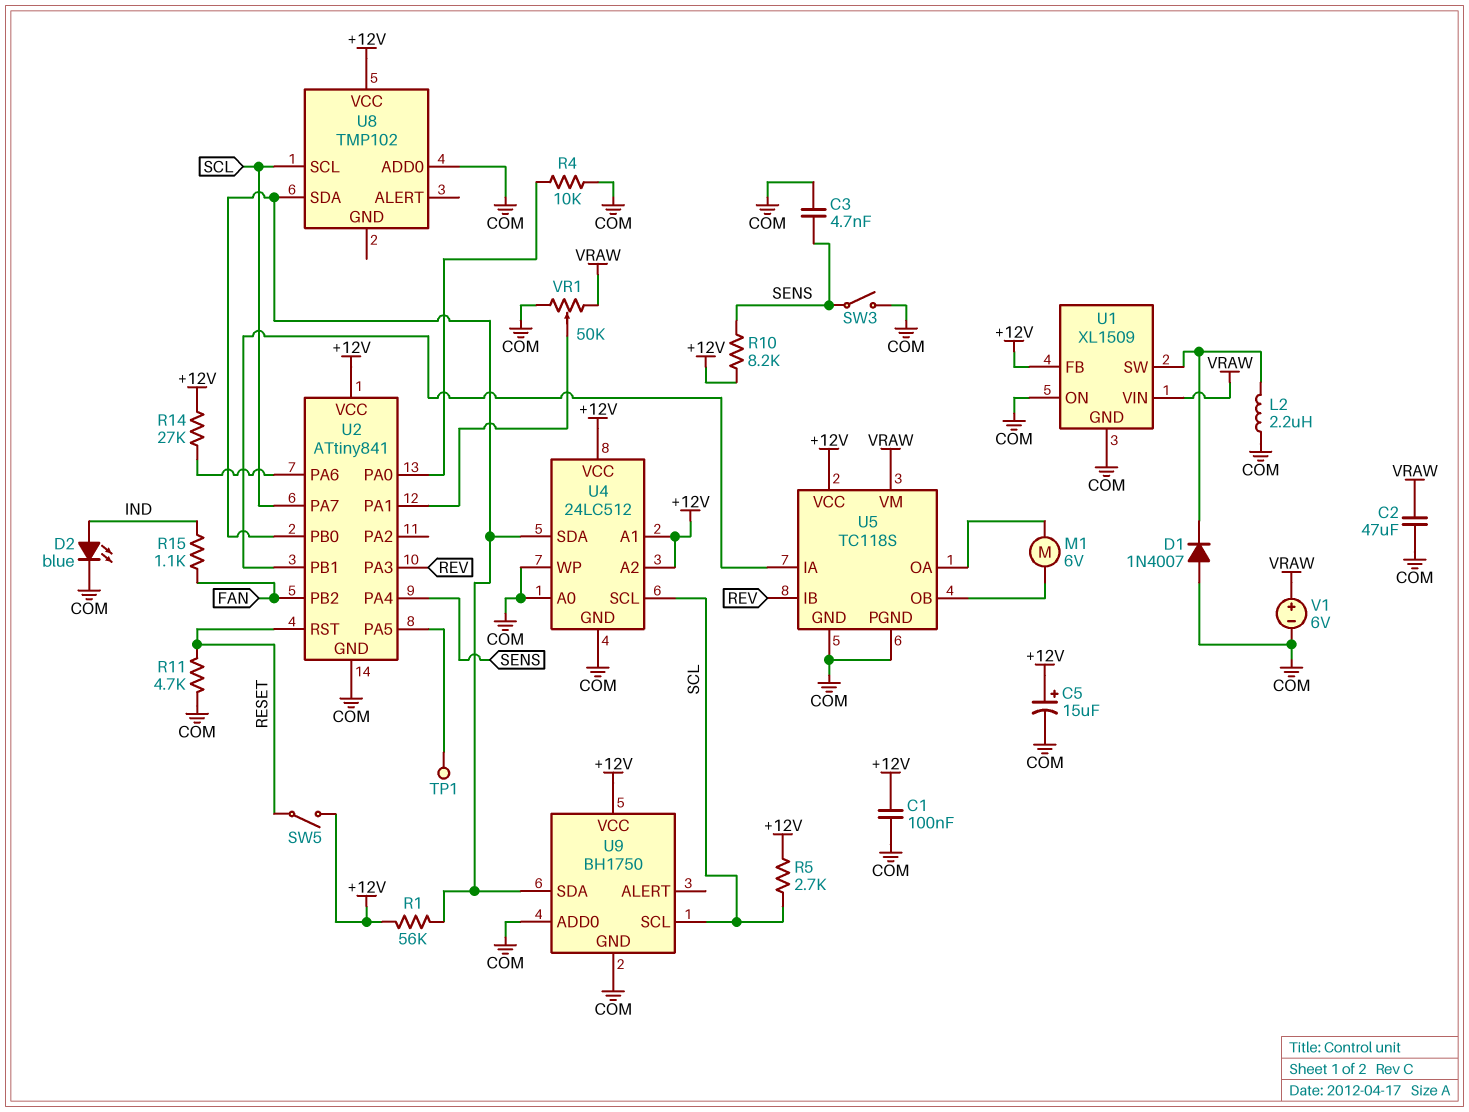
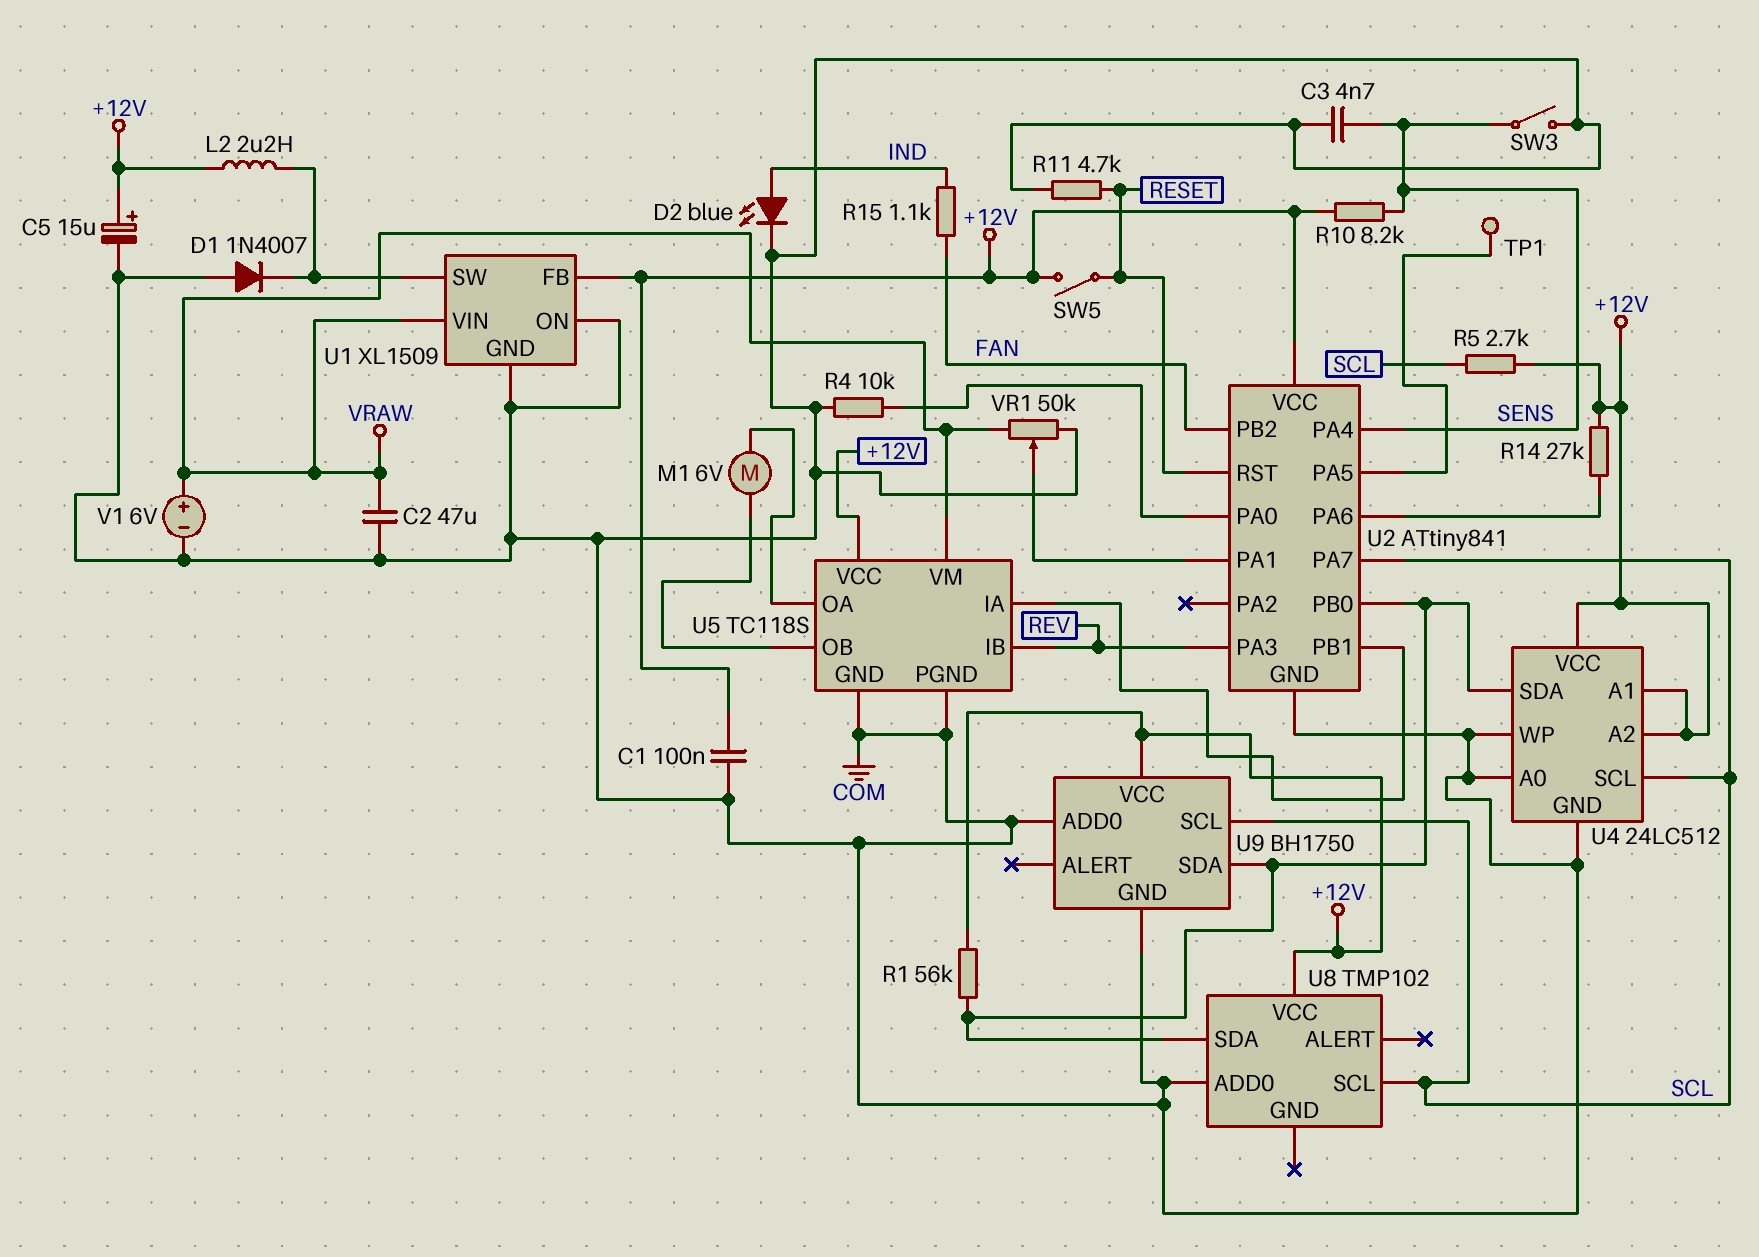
L2: 2.2uH (COM, U1/SW) -> 2.2uH (+12V, U1/SW)

